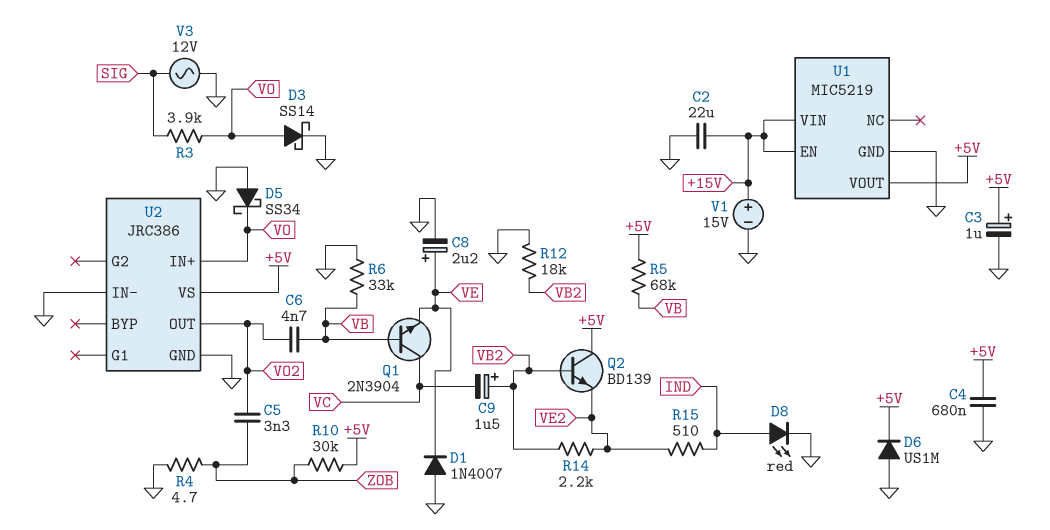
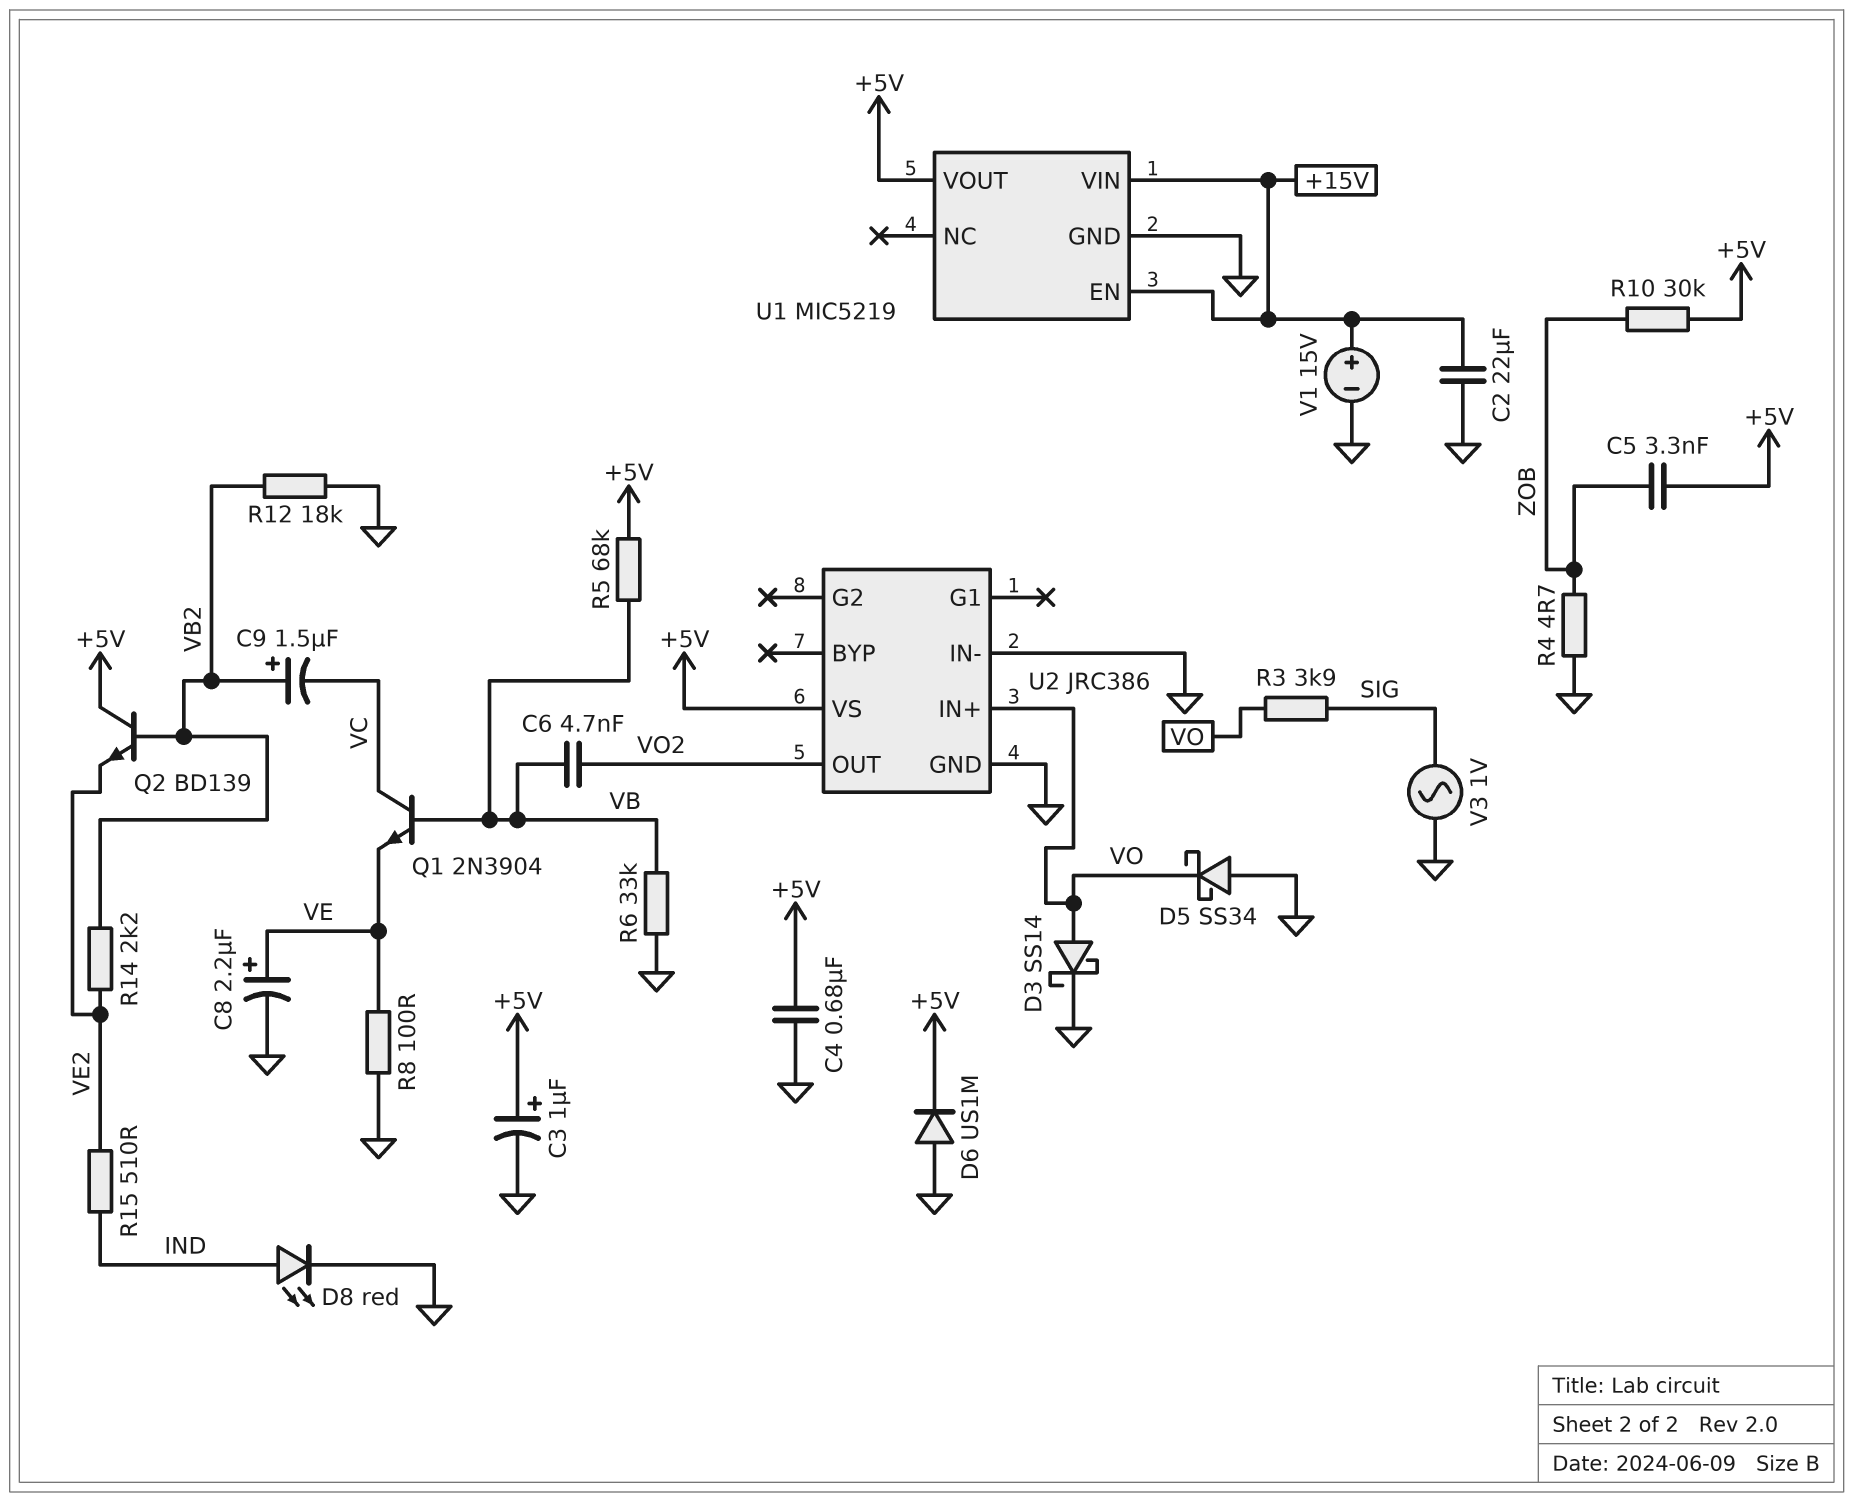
C5: 3.3nF (VO2, ZOB) -> 3.3nF (+5V, ZOB)
D1: diode 1N4007 (A GND, K VE) -> none
R8: none -> 100 (GND, VE)
V3: AC 12V (GND, SIG) -> AC 1V (GND, SIG)

